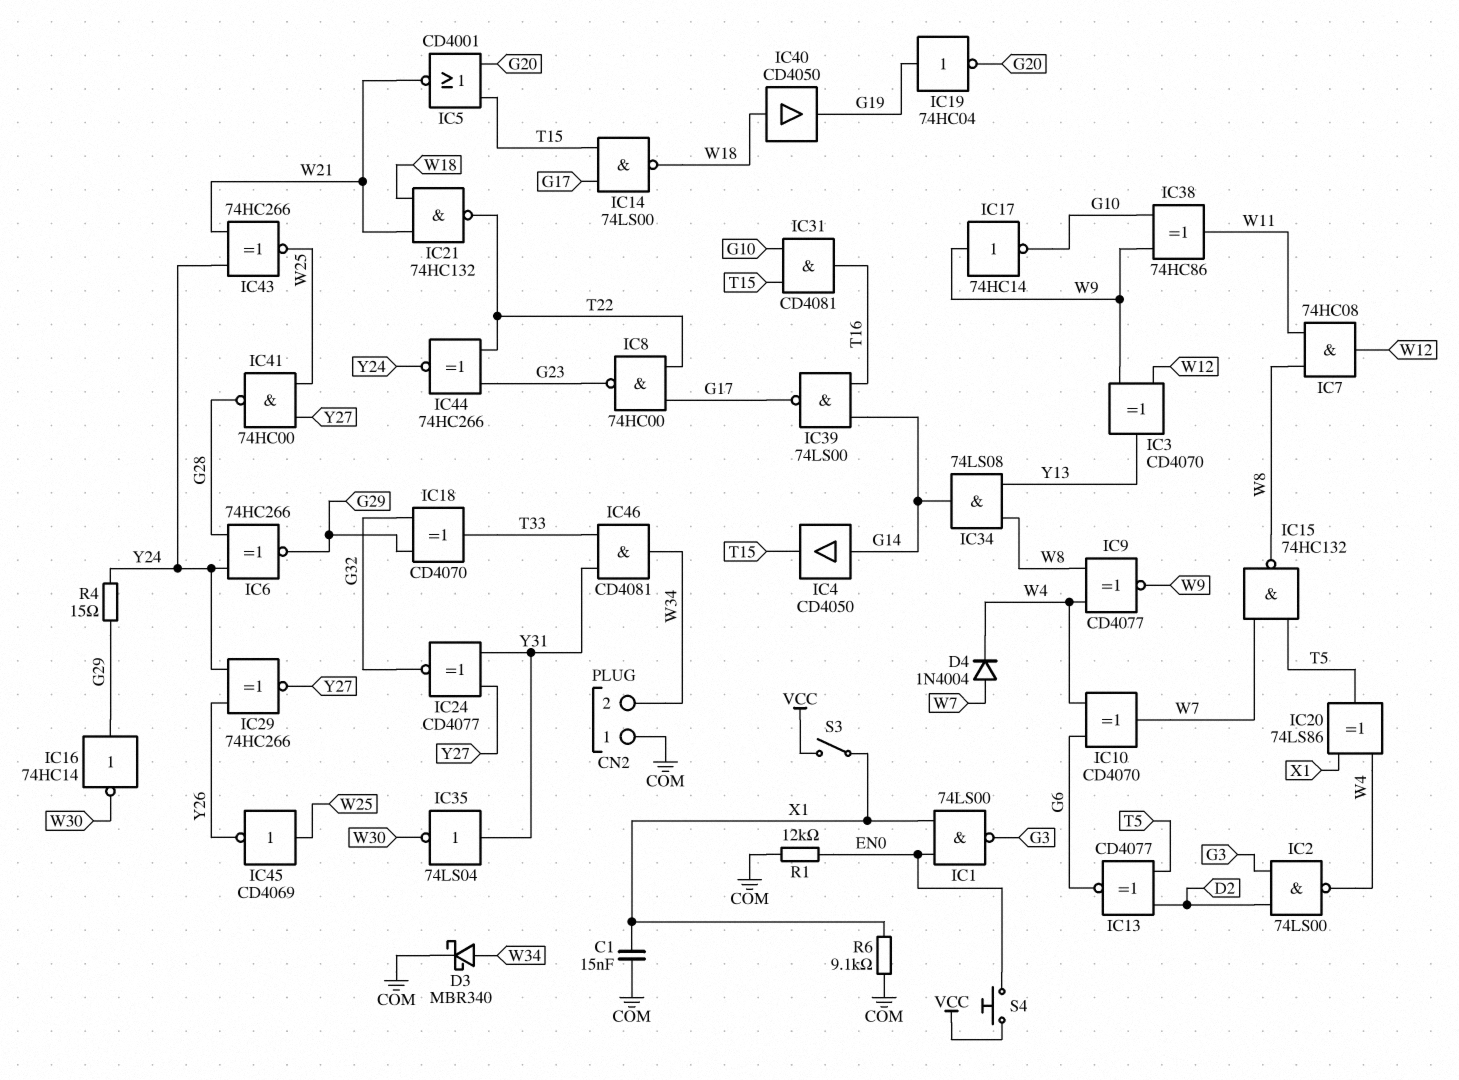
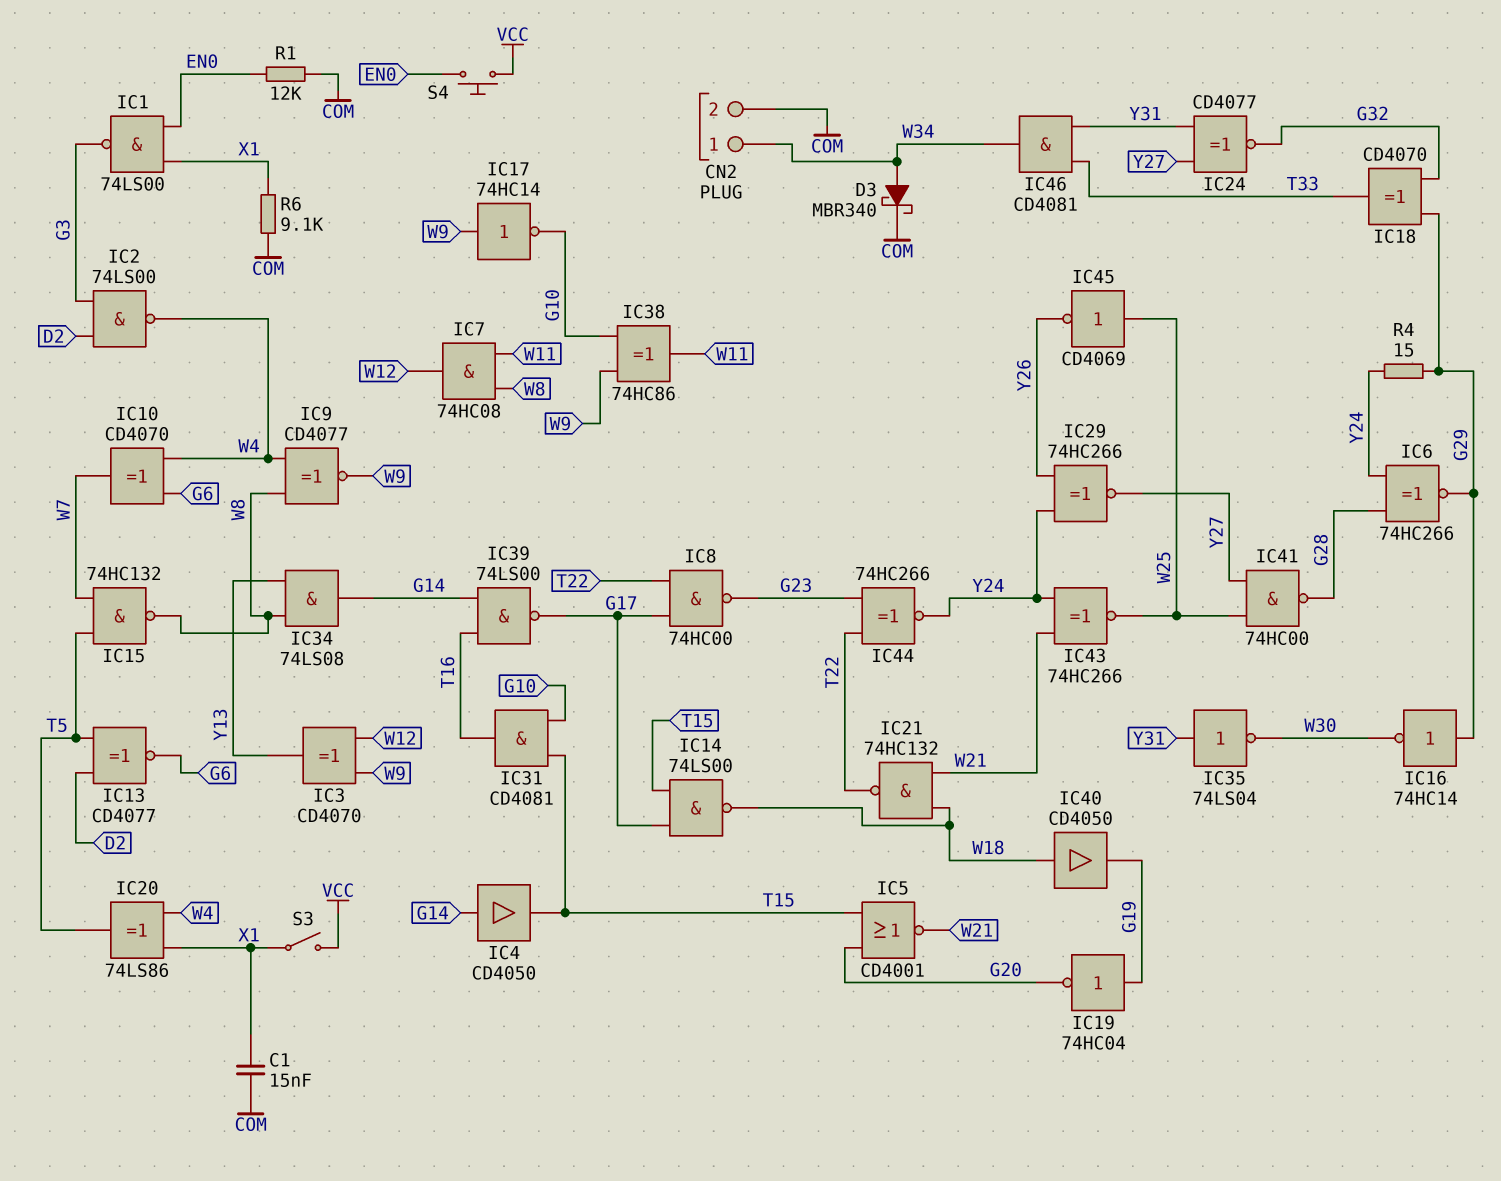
CN2 pin 1: COM -> W34
CN2 pin 2: W34 -> COM
D4: diode 1N4004 (A W7, K W4) -> none

